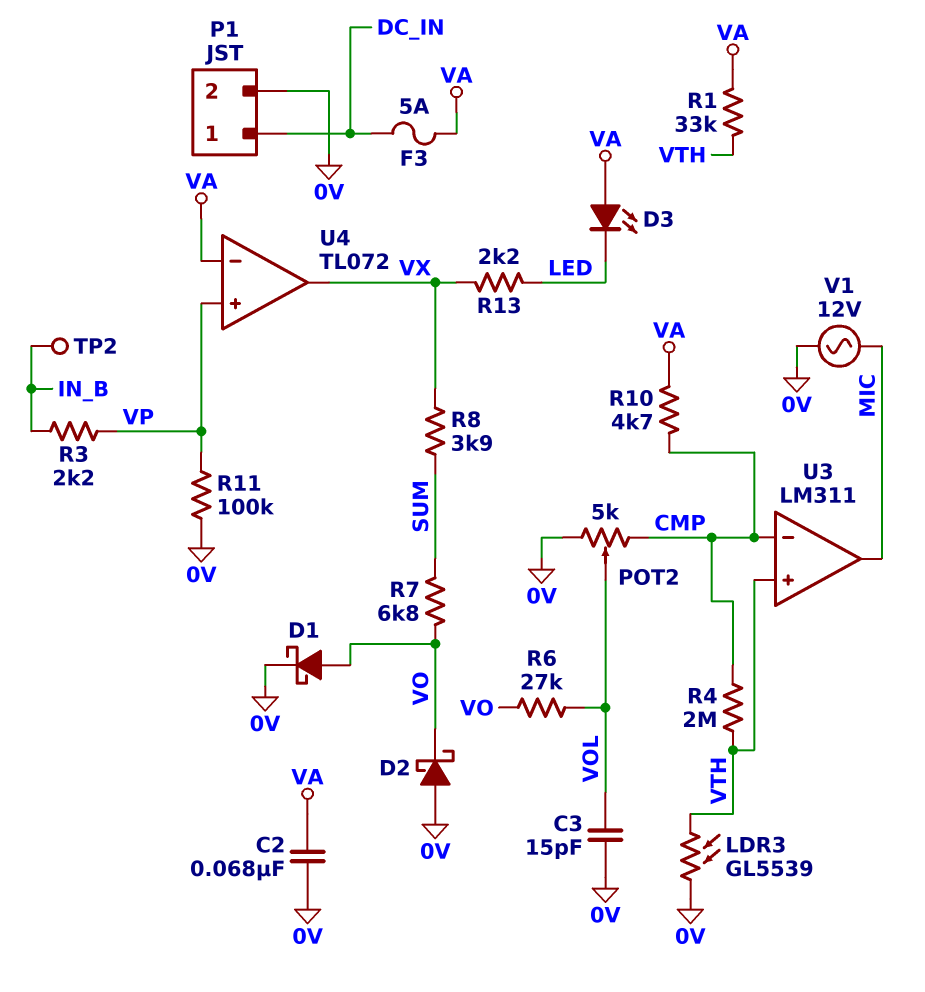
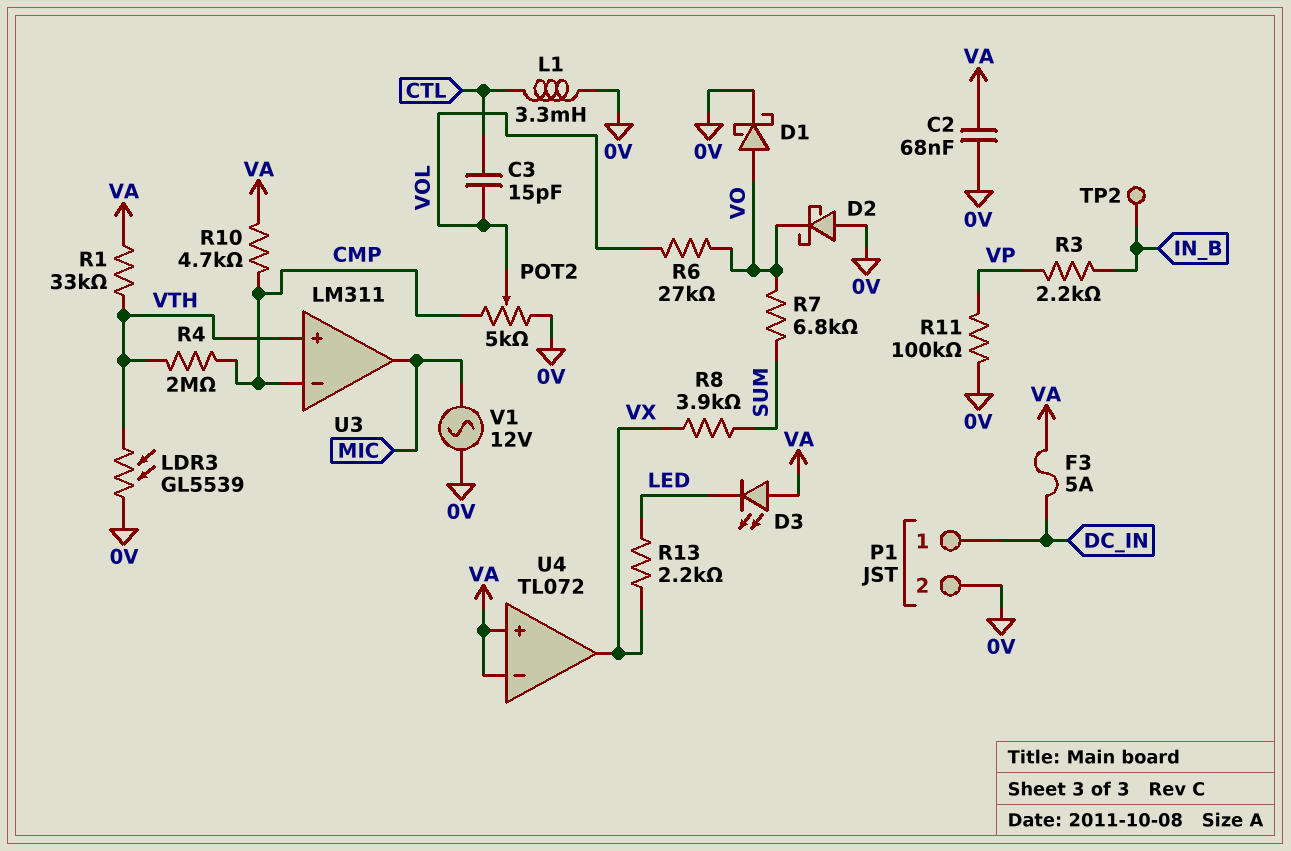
C3: 15pF (0V, VOL) -> 15pF (CTL, VOL)
L1: none -> 3.3mH (0V, CTL)
U4 pin in+: VP -> VA

